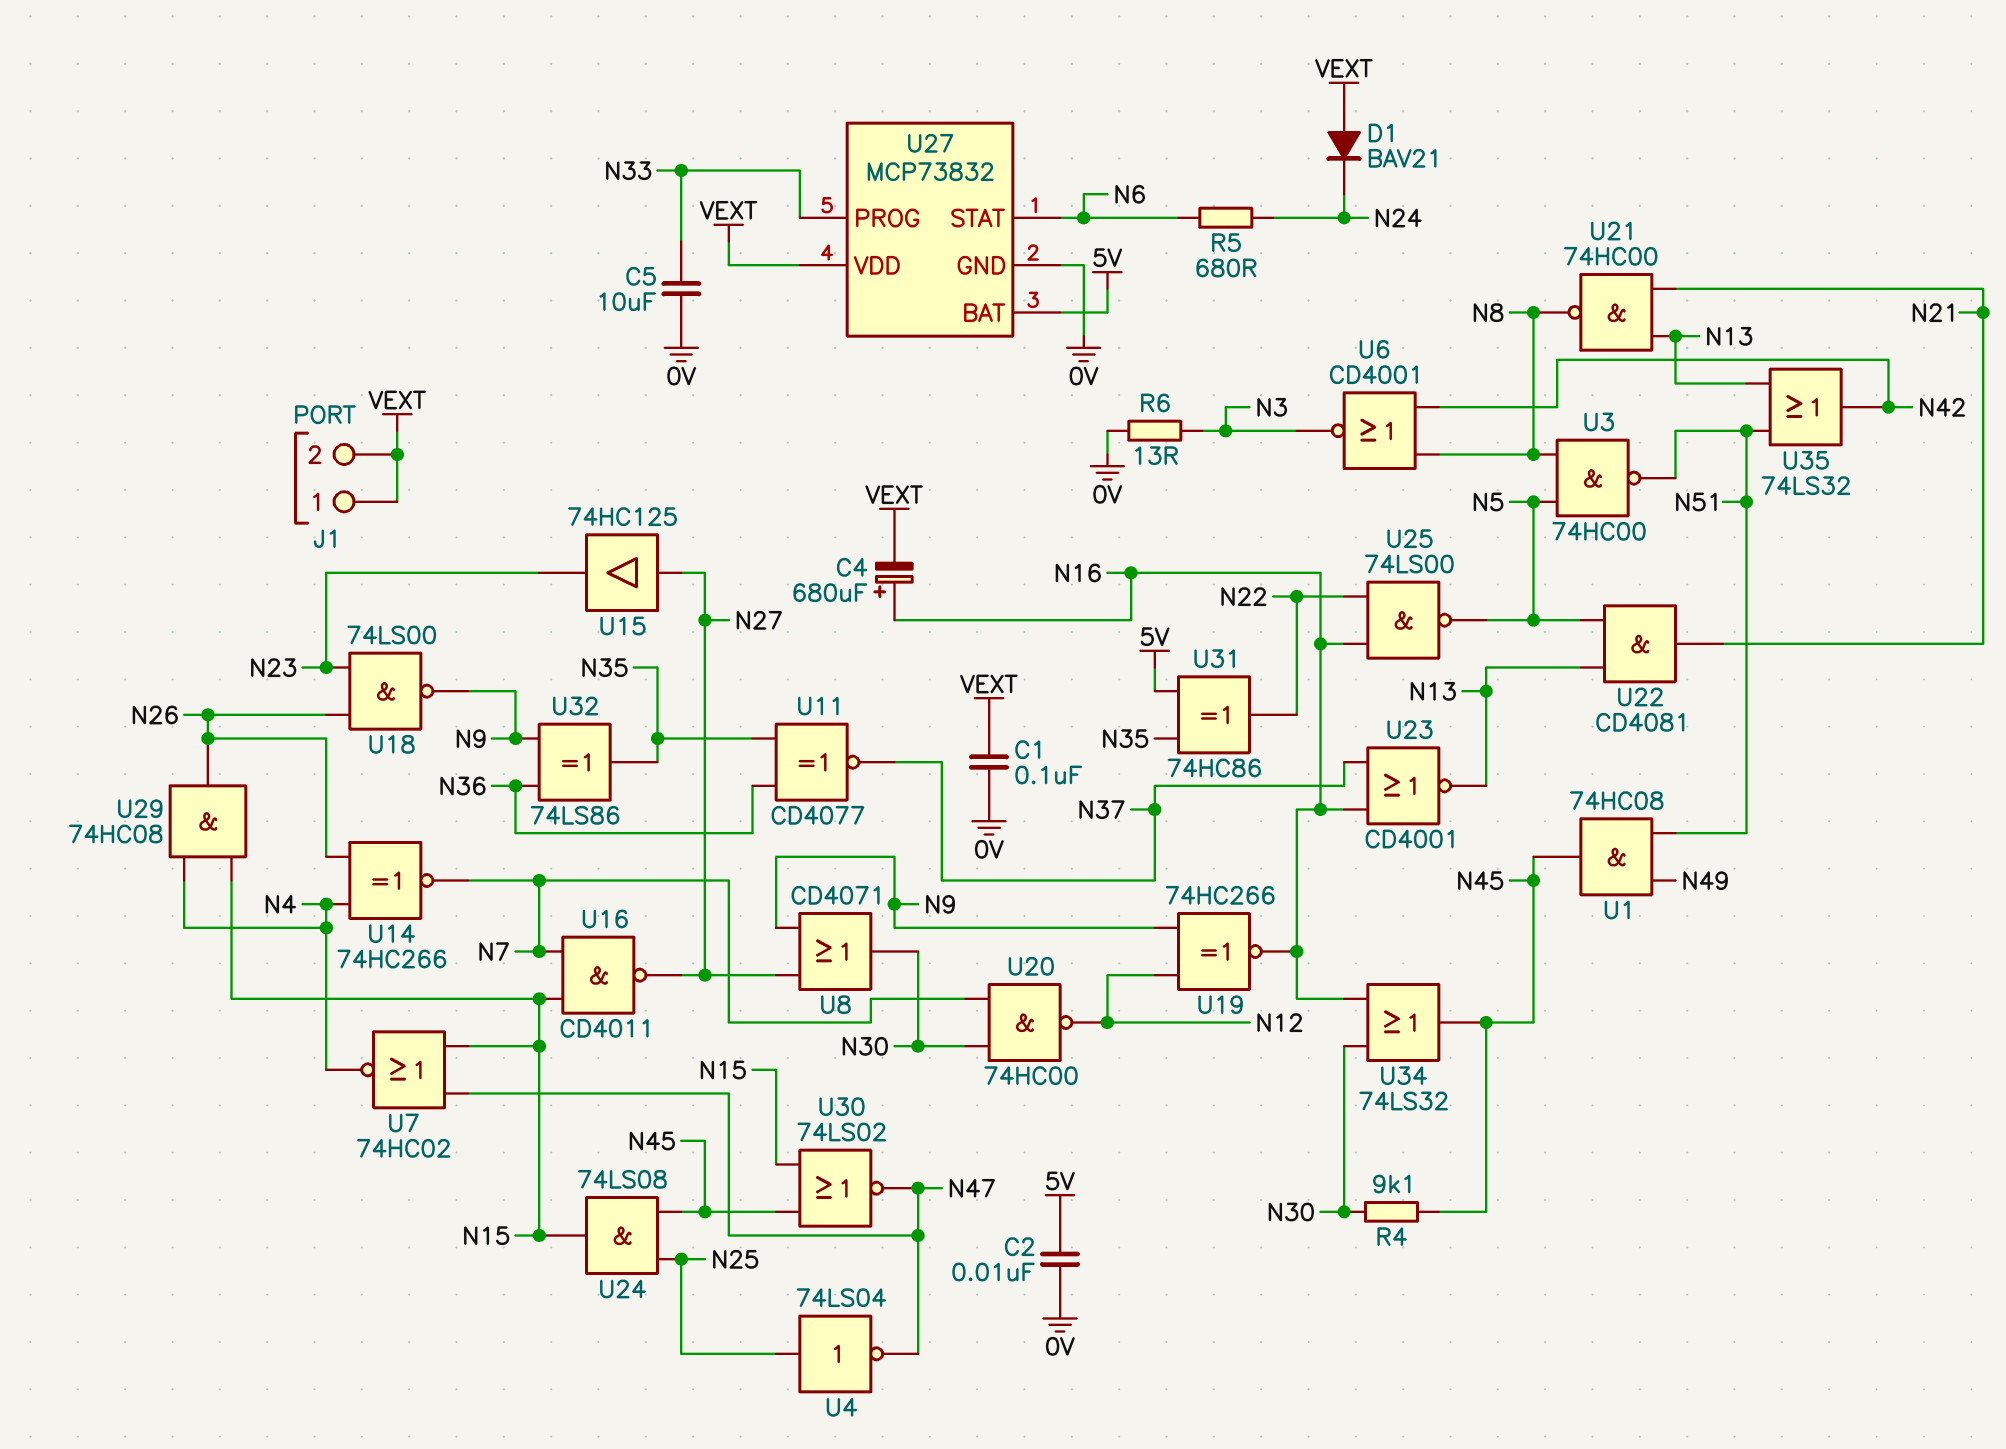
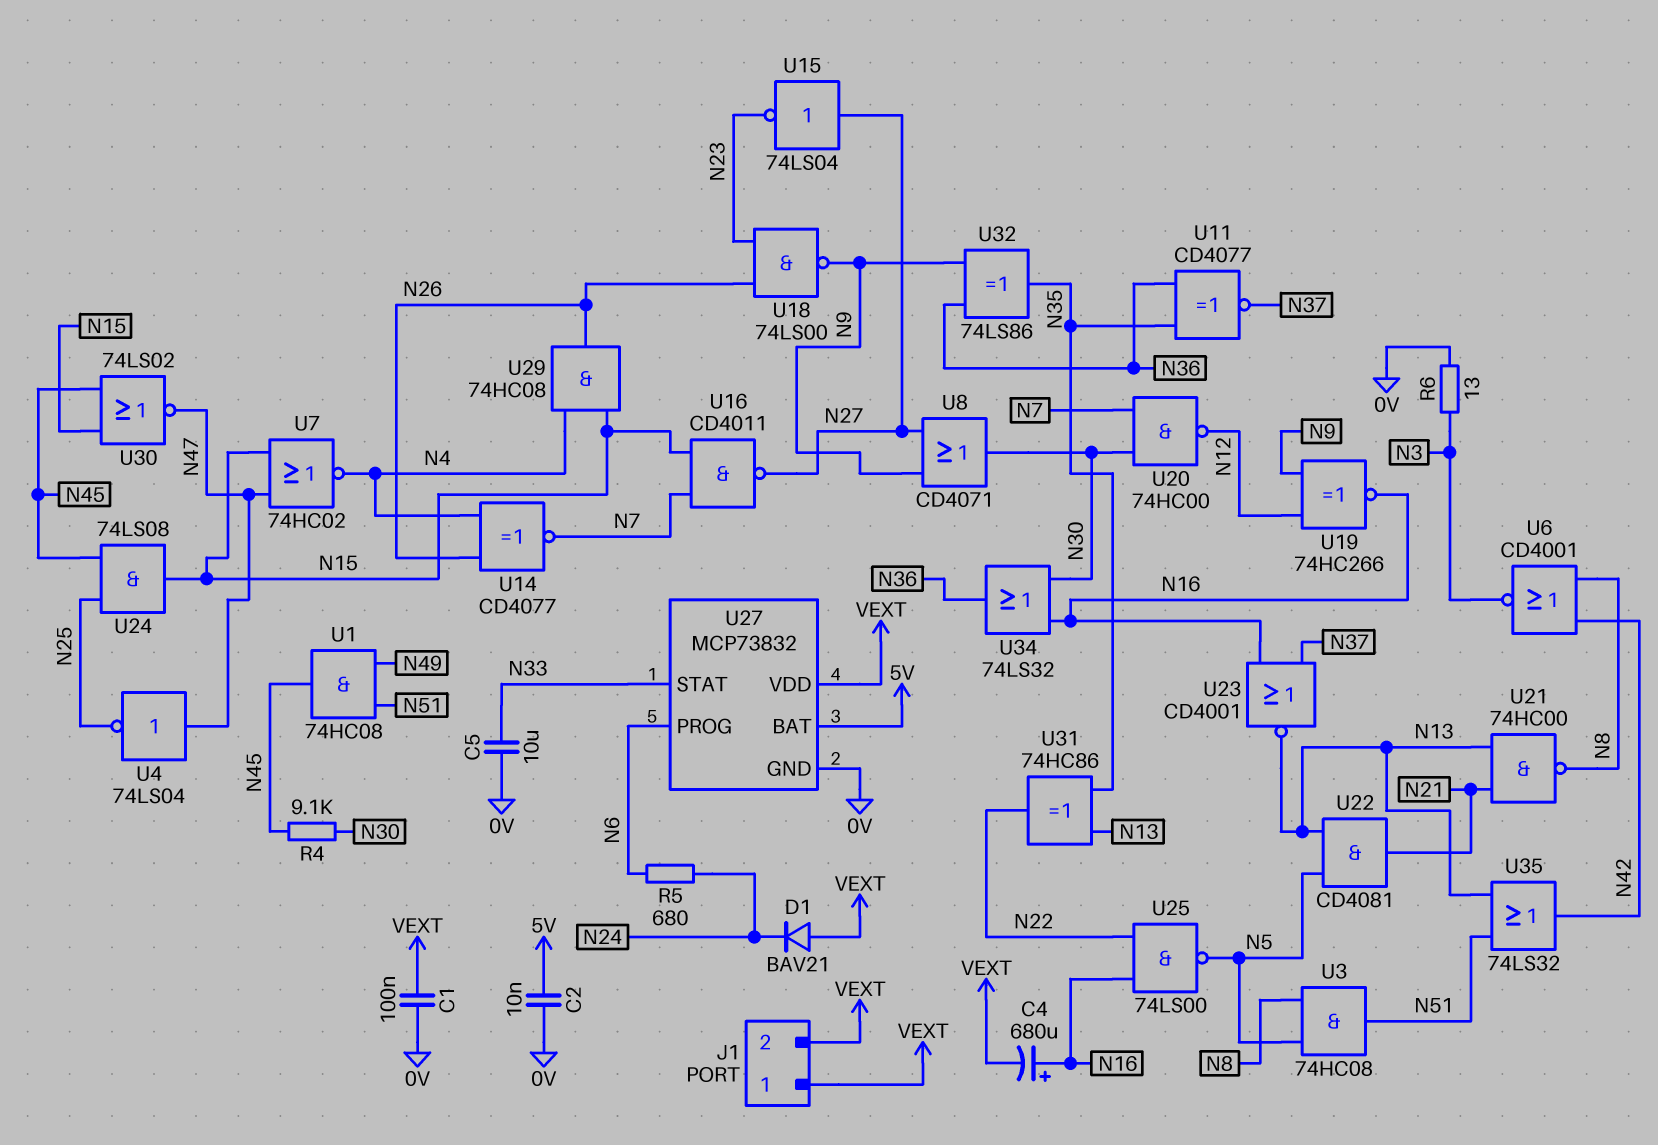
U3: NAND 74HC00 (in N5, in N8, out N51) -> AND 74HC08 (in N5, in N8, out N51)
U4: NOT 74LS04 (in N25, out N47) -> NOT 74LS04 (in N47, out N25)
U14: XNOR 74HC266 (in N4, in N26, out N7) -> XNOR CD4077 (in N4, in N26, out N7)
U15: buffer 74HC125 (in N27, out N23) -> NOT 74LS04 (in N27, out N23)
U27 pin PROG: N33 -> N6
U27 pin STAT: N6 -> N33
U31: XOR 74HC86 (in 5V, in N35, out N22) -> XOR 74HC86 (in N13, in N35, out N22)
U34: OR 74LS32 (in N16, in N30, out N45) -> OR 74LS32 (in N16, in N30, out N36)

